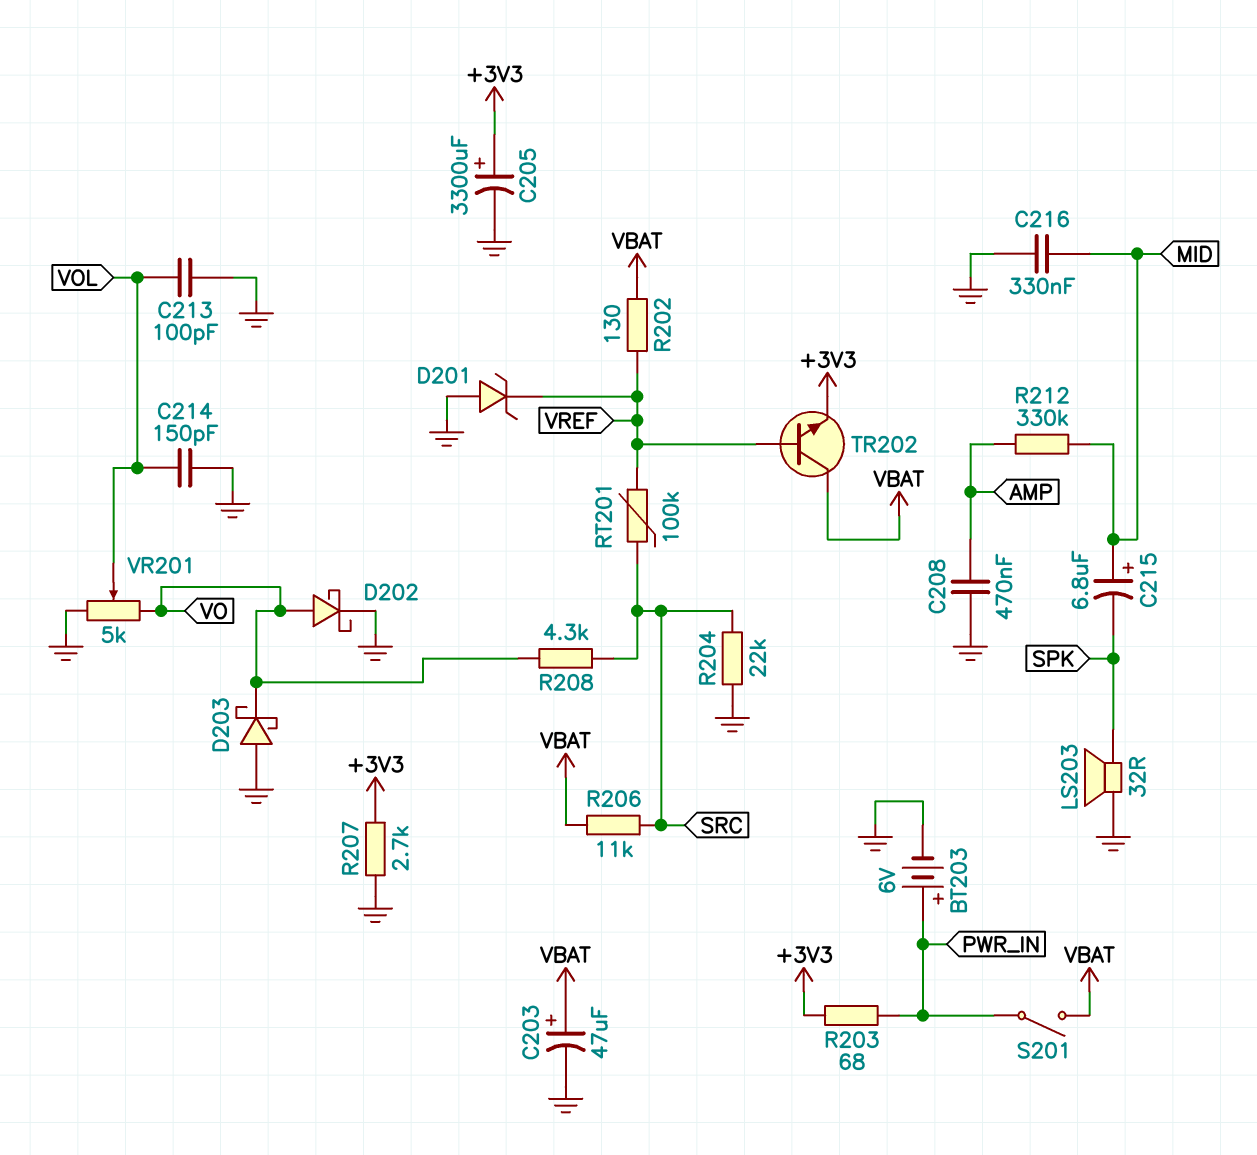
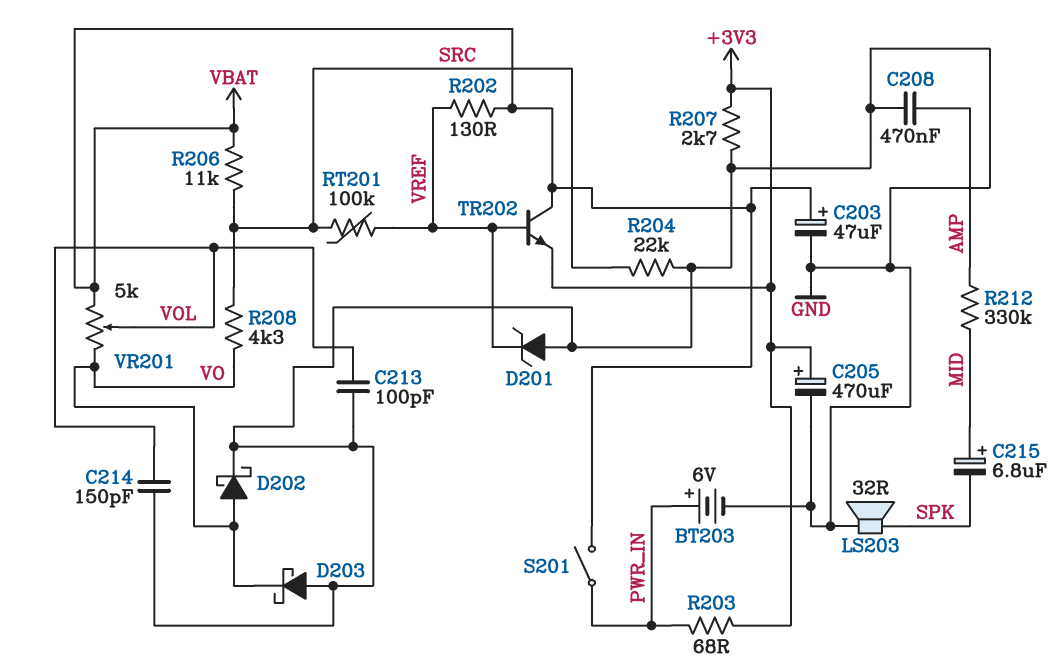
C205: 3300uF (plus +3V3, minus GND) -> 470uF (plus +3V3, minus GND)
C216: 330nF (GND, MID) -> none
VR201: 5k (GND, VO, wiper VOL) -> 5k (VBAT, VO, wiper VOL)

